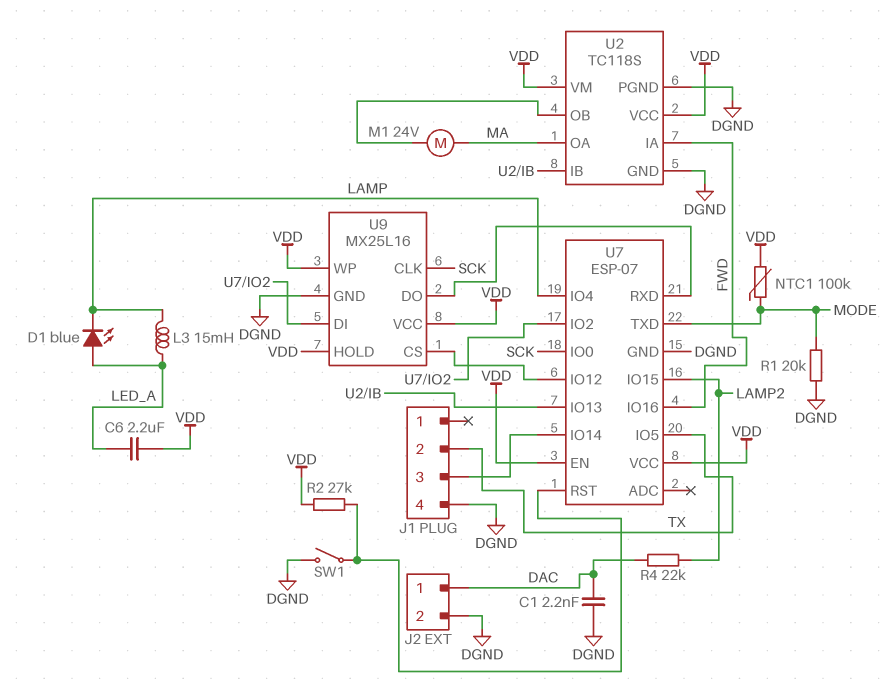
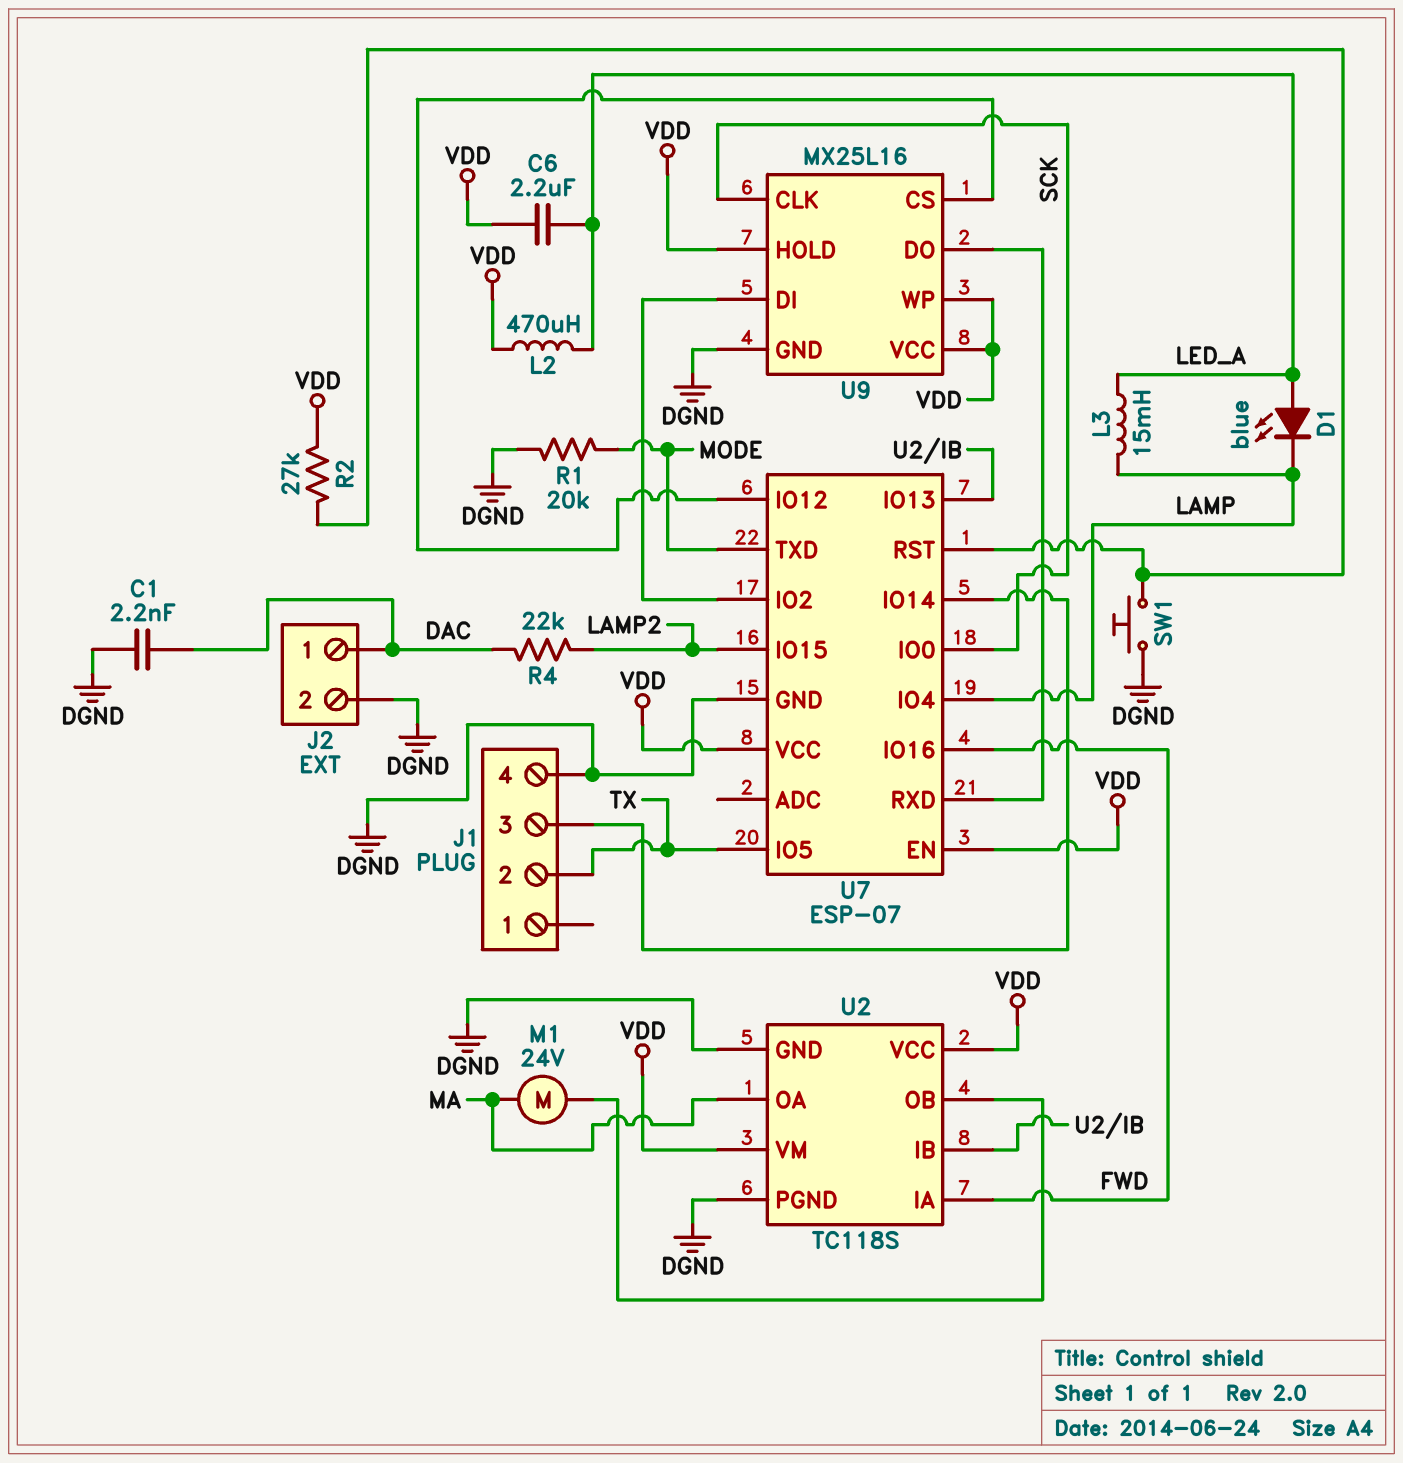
L2: none -> 470uH (LED_A, VDD)
NTC1: 100k (MODE, VDD) -> none
SW1: switch (DGND, U7/RST) -> button (DGND, U7/RST)

